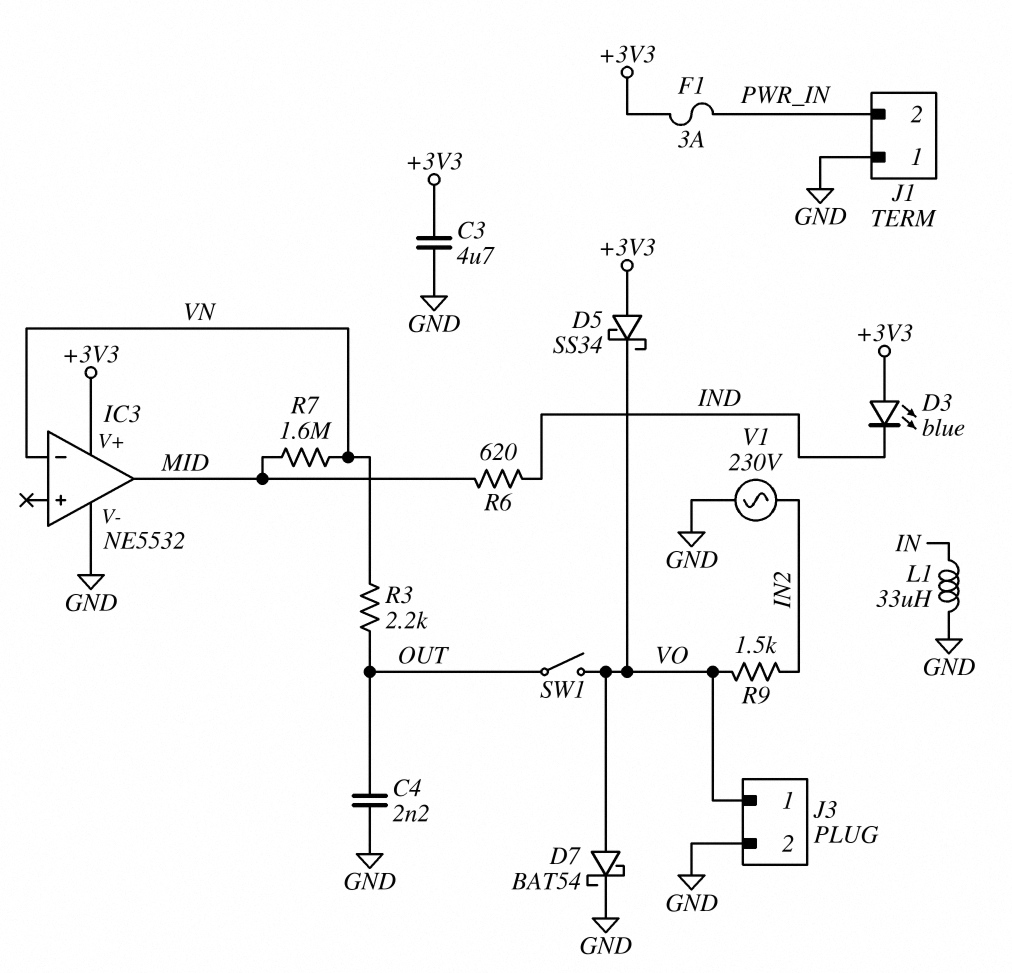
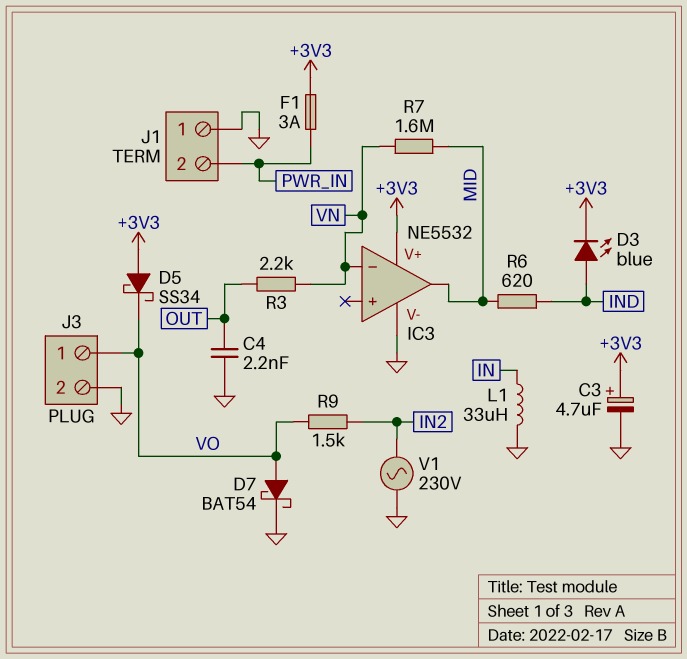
C3: 4.7uF (+3V3, GND) -> 4.7uF (plus +3V3, minus GND)
D3: LED blue (A +3V3, K IND) -> LED blue (A IND, K +3V3)
SW1: switch (OUT, VO) -> none

